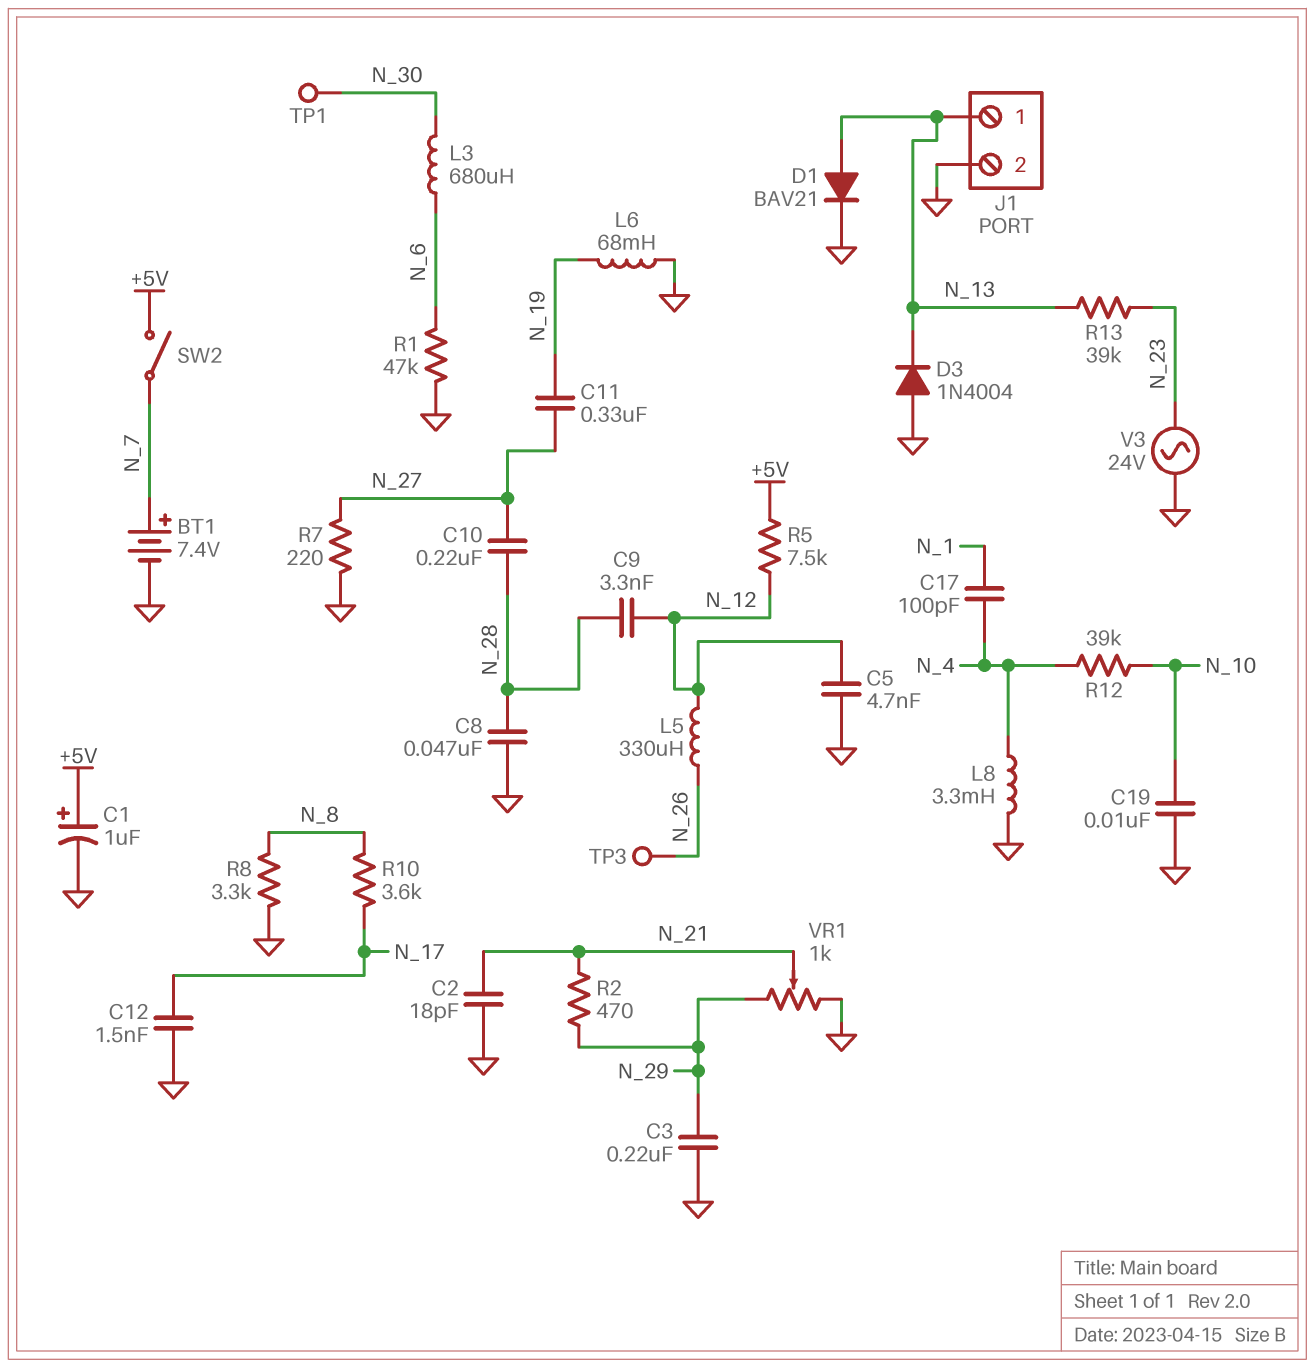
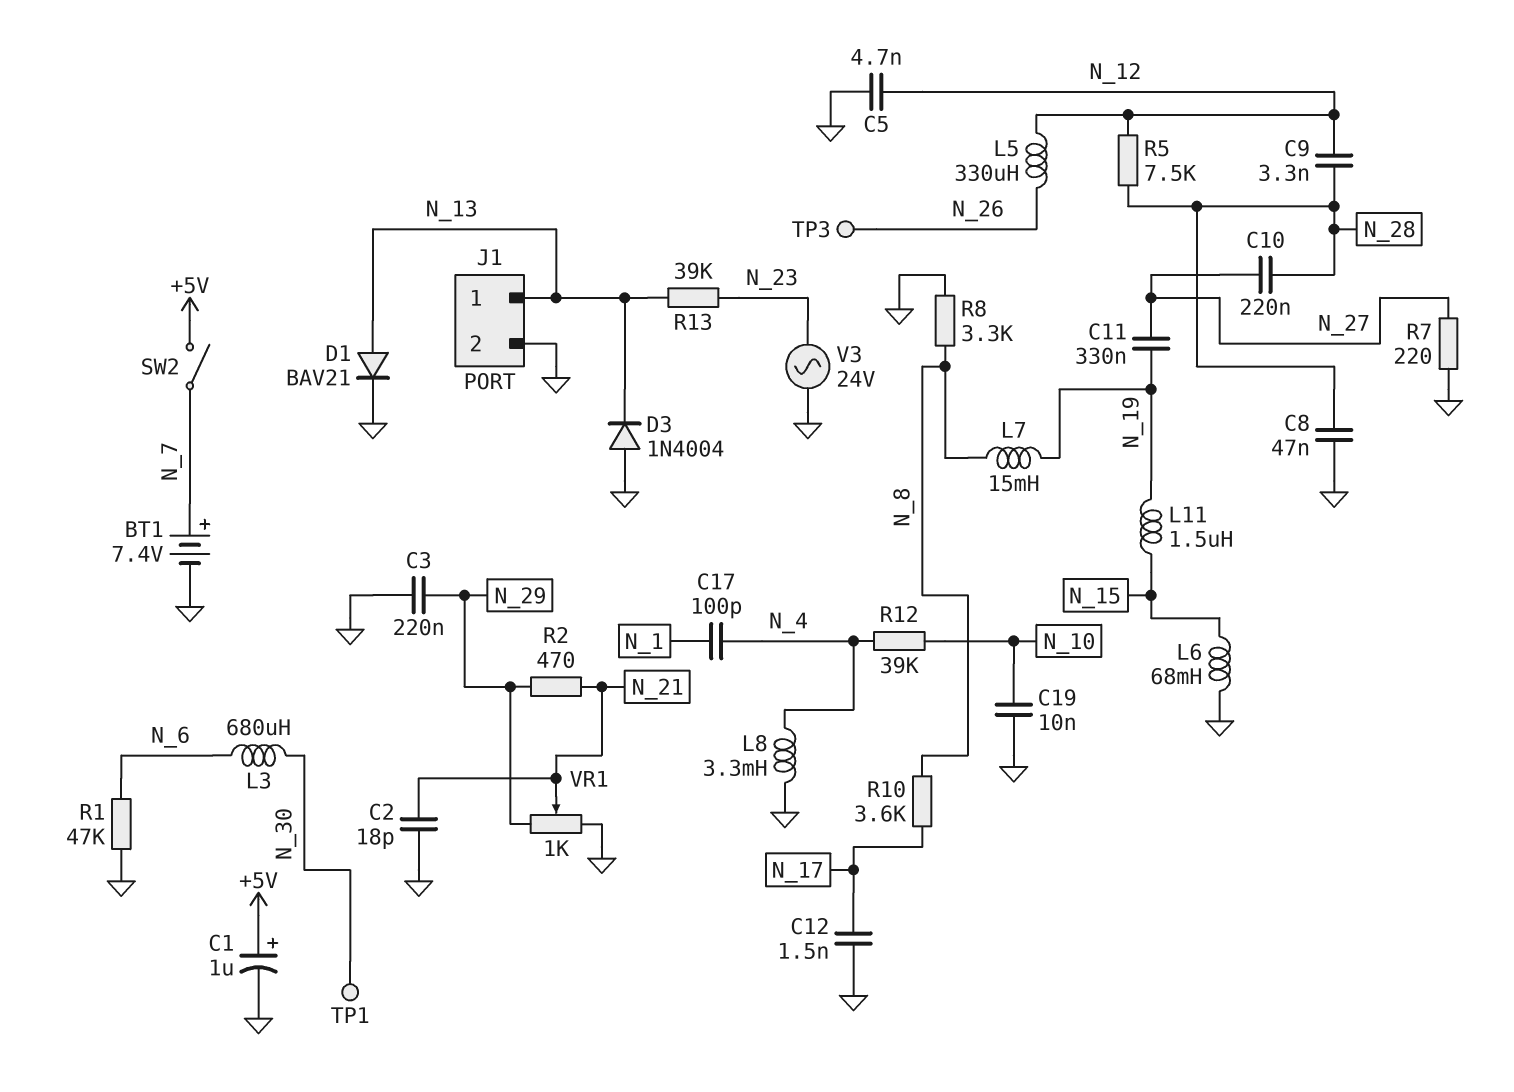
L6: 68mH (GND, N_19) -> 68mH (GND, N_15)
L7: none -> 15mH (N_8, N_19)
L11: none -> 1.5uH (N_15, N_19)
R5: 7.5k (+5V, N_12) -> 7.5k (N_12, N_28)

